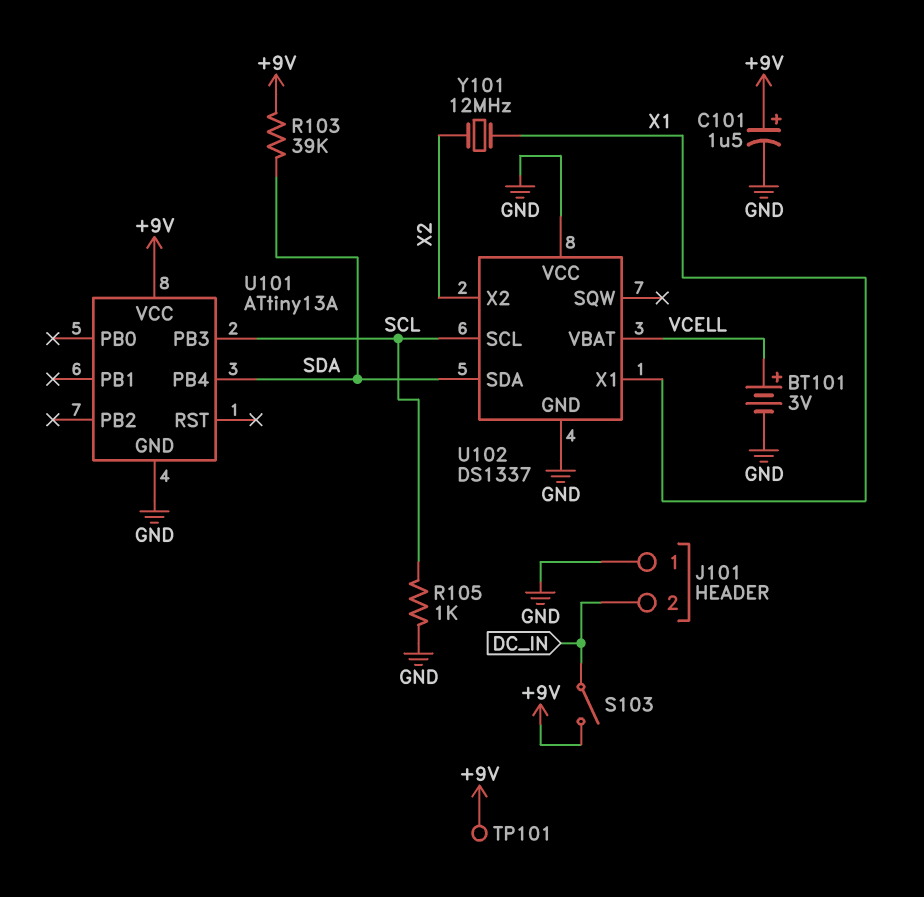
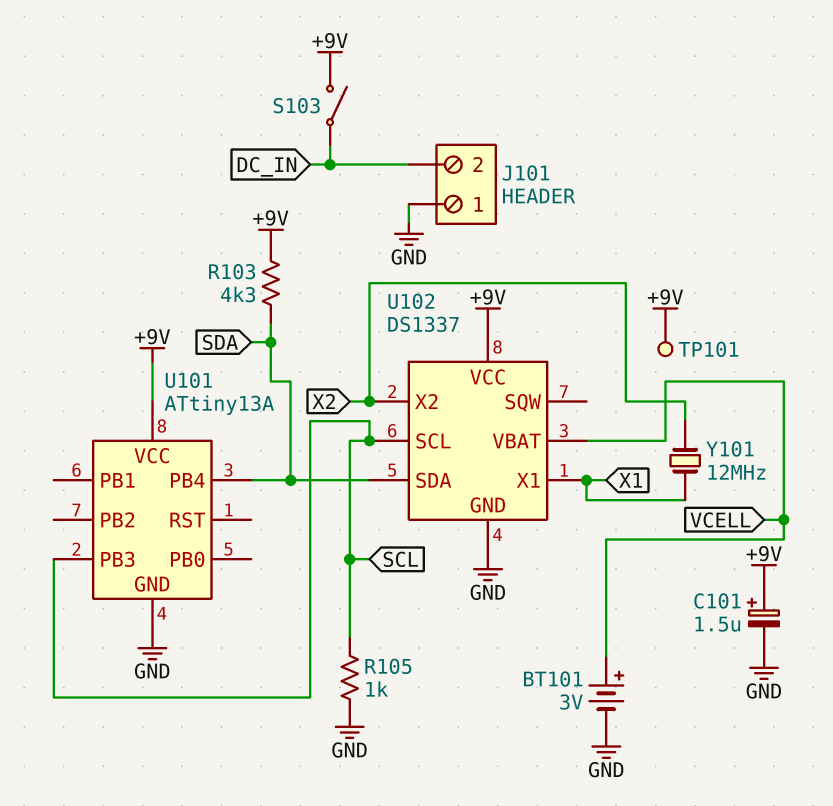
R103: 39k (+9V, SDA) -> 4.3k (+9V, SDA)
U102 pin VCC: GND -> +9V

